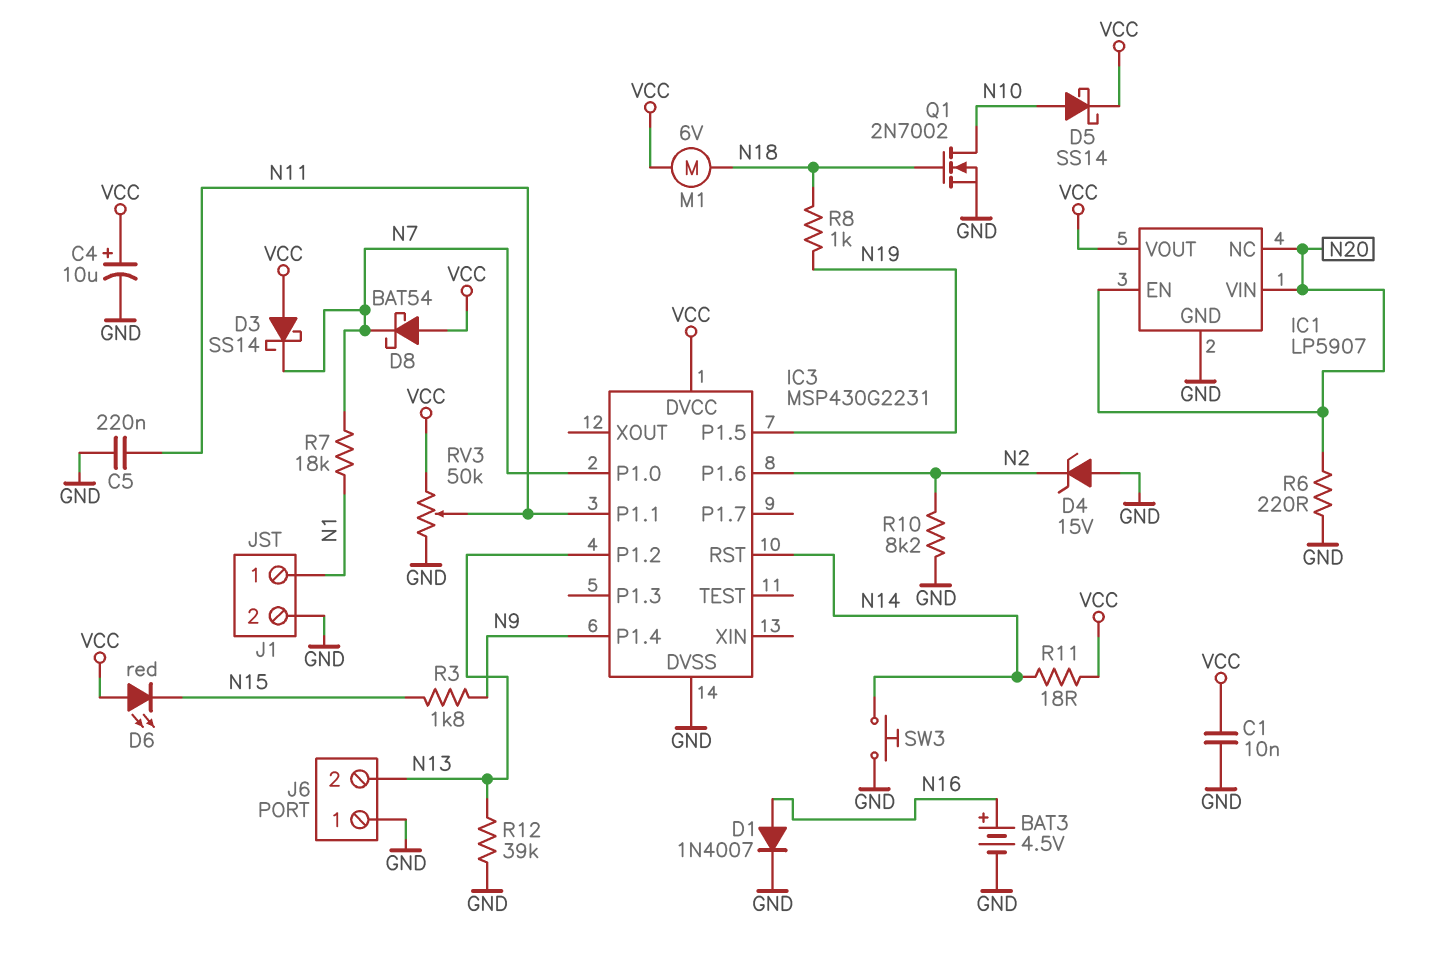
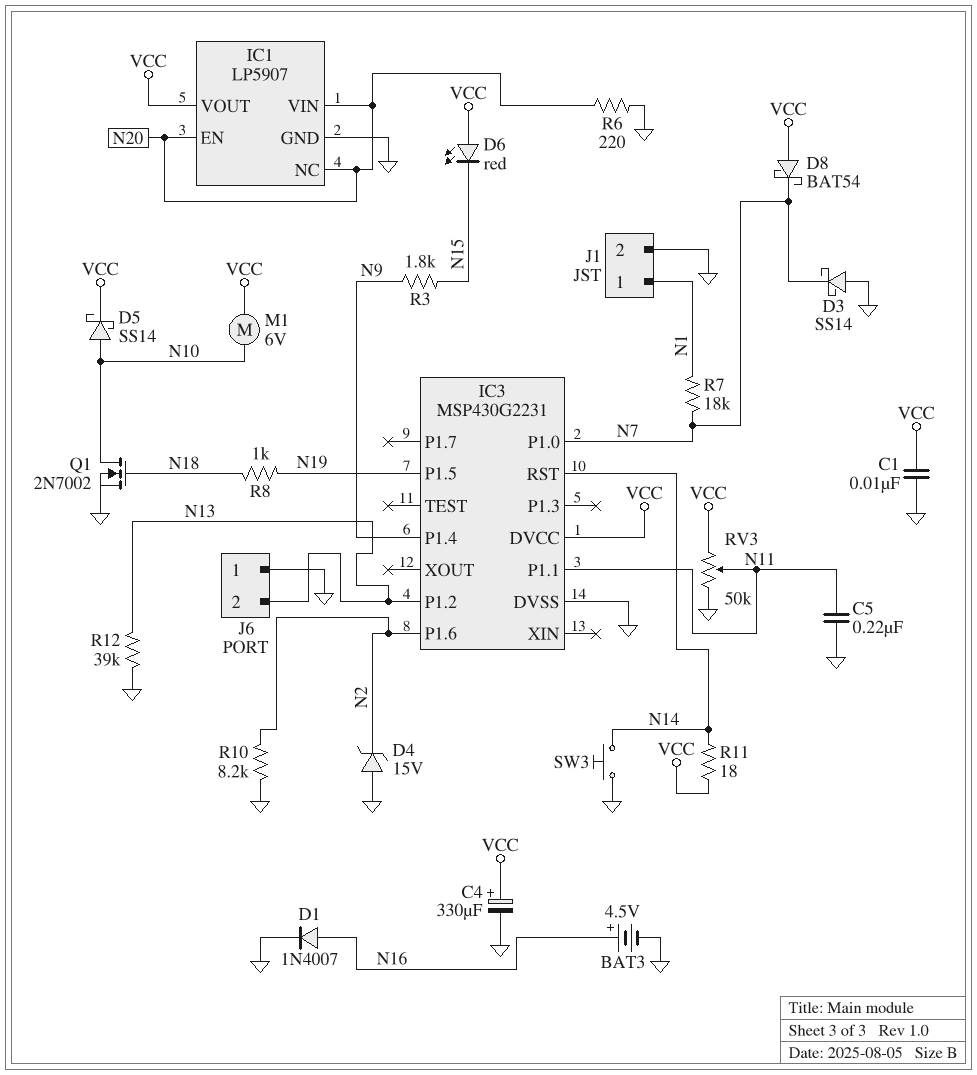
C4: 10uF (plus VCC, minus GND) -> 330uF (plus VCC, minus GND)
D3: schottky SS14 (A VCC, K N7) -> schottky SS14 (A GND, K N7)
M1: motor 6V (N18, VCC) -> motor 6V (N10, VCC)

